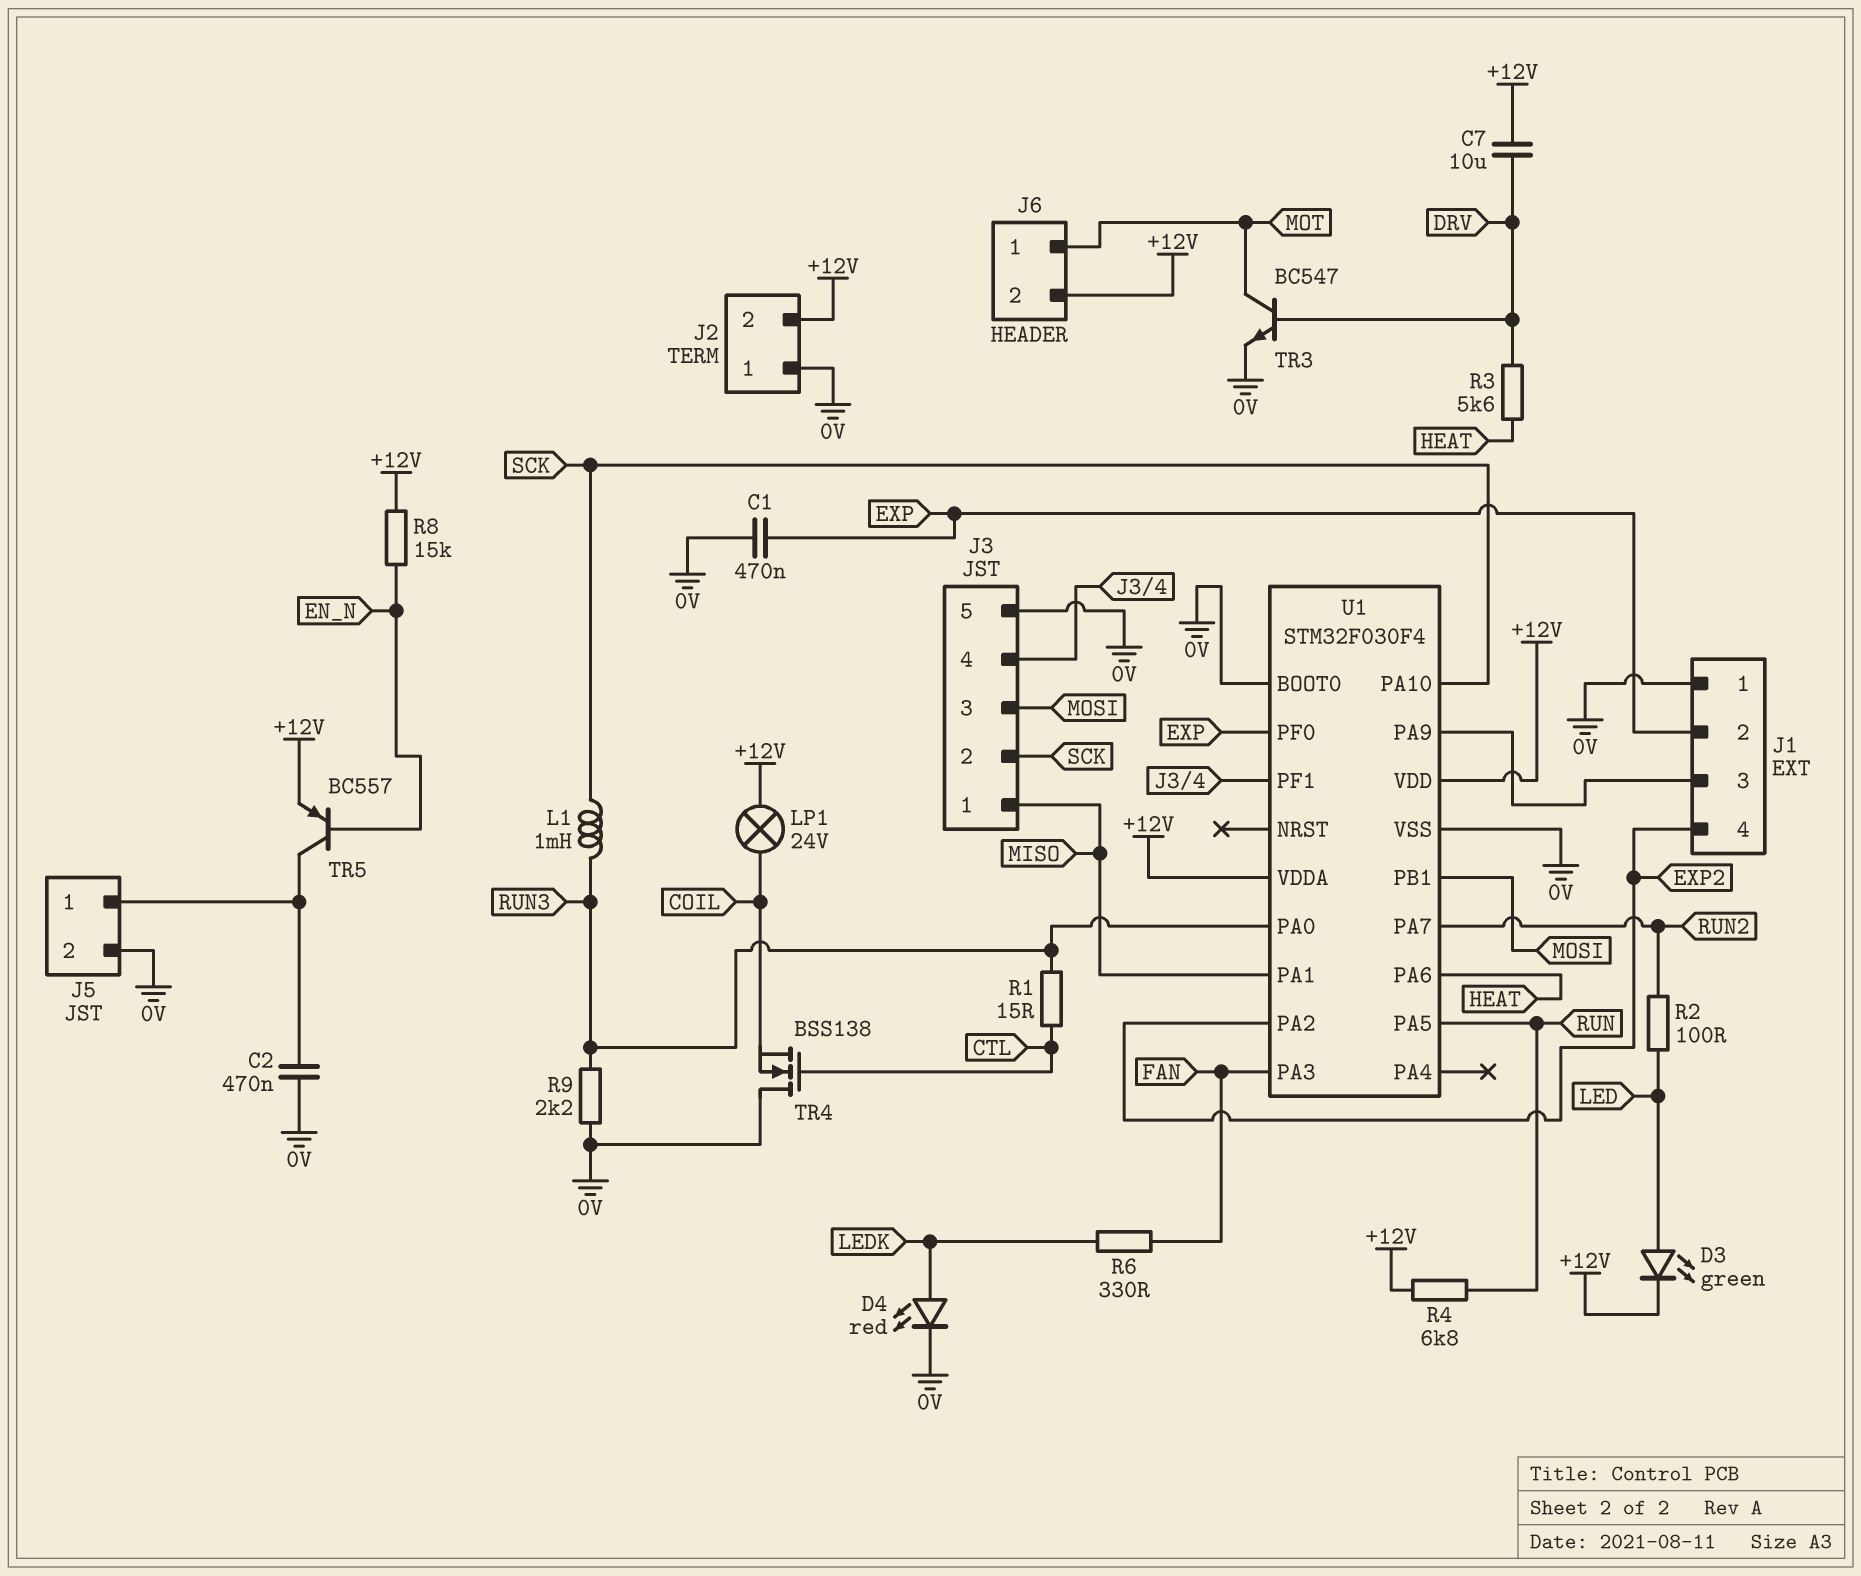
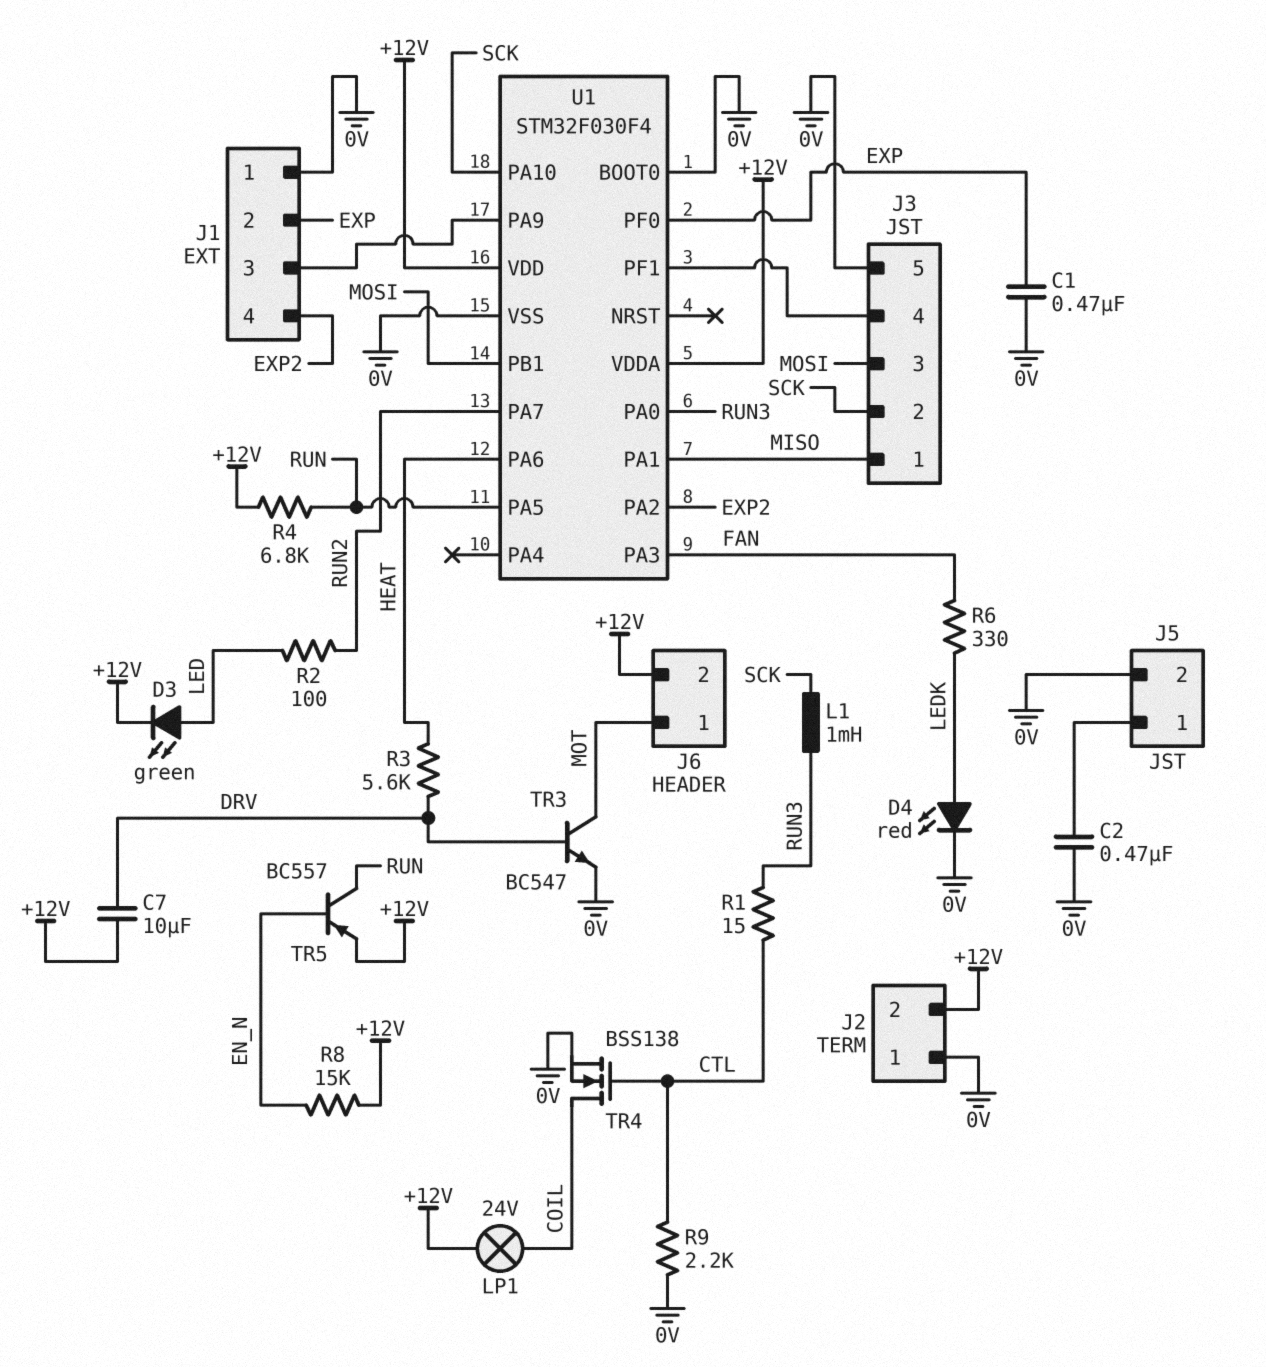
R9: 2.2k (0V, RUN3) -> 2.2k (0V, CTL)
TR4: NMOS BSS138 (G CTL, D 0V, S COIL) -> NMOS BSS138 (G CTL, D COIL, S 0V)
TR5: PNP BC557 (B EN_N, C J5/1, E +12V) -> PNP BC557 (B EN_N, C RUN, E +12V)

